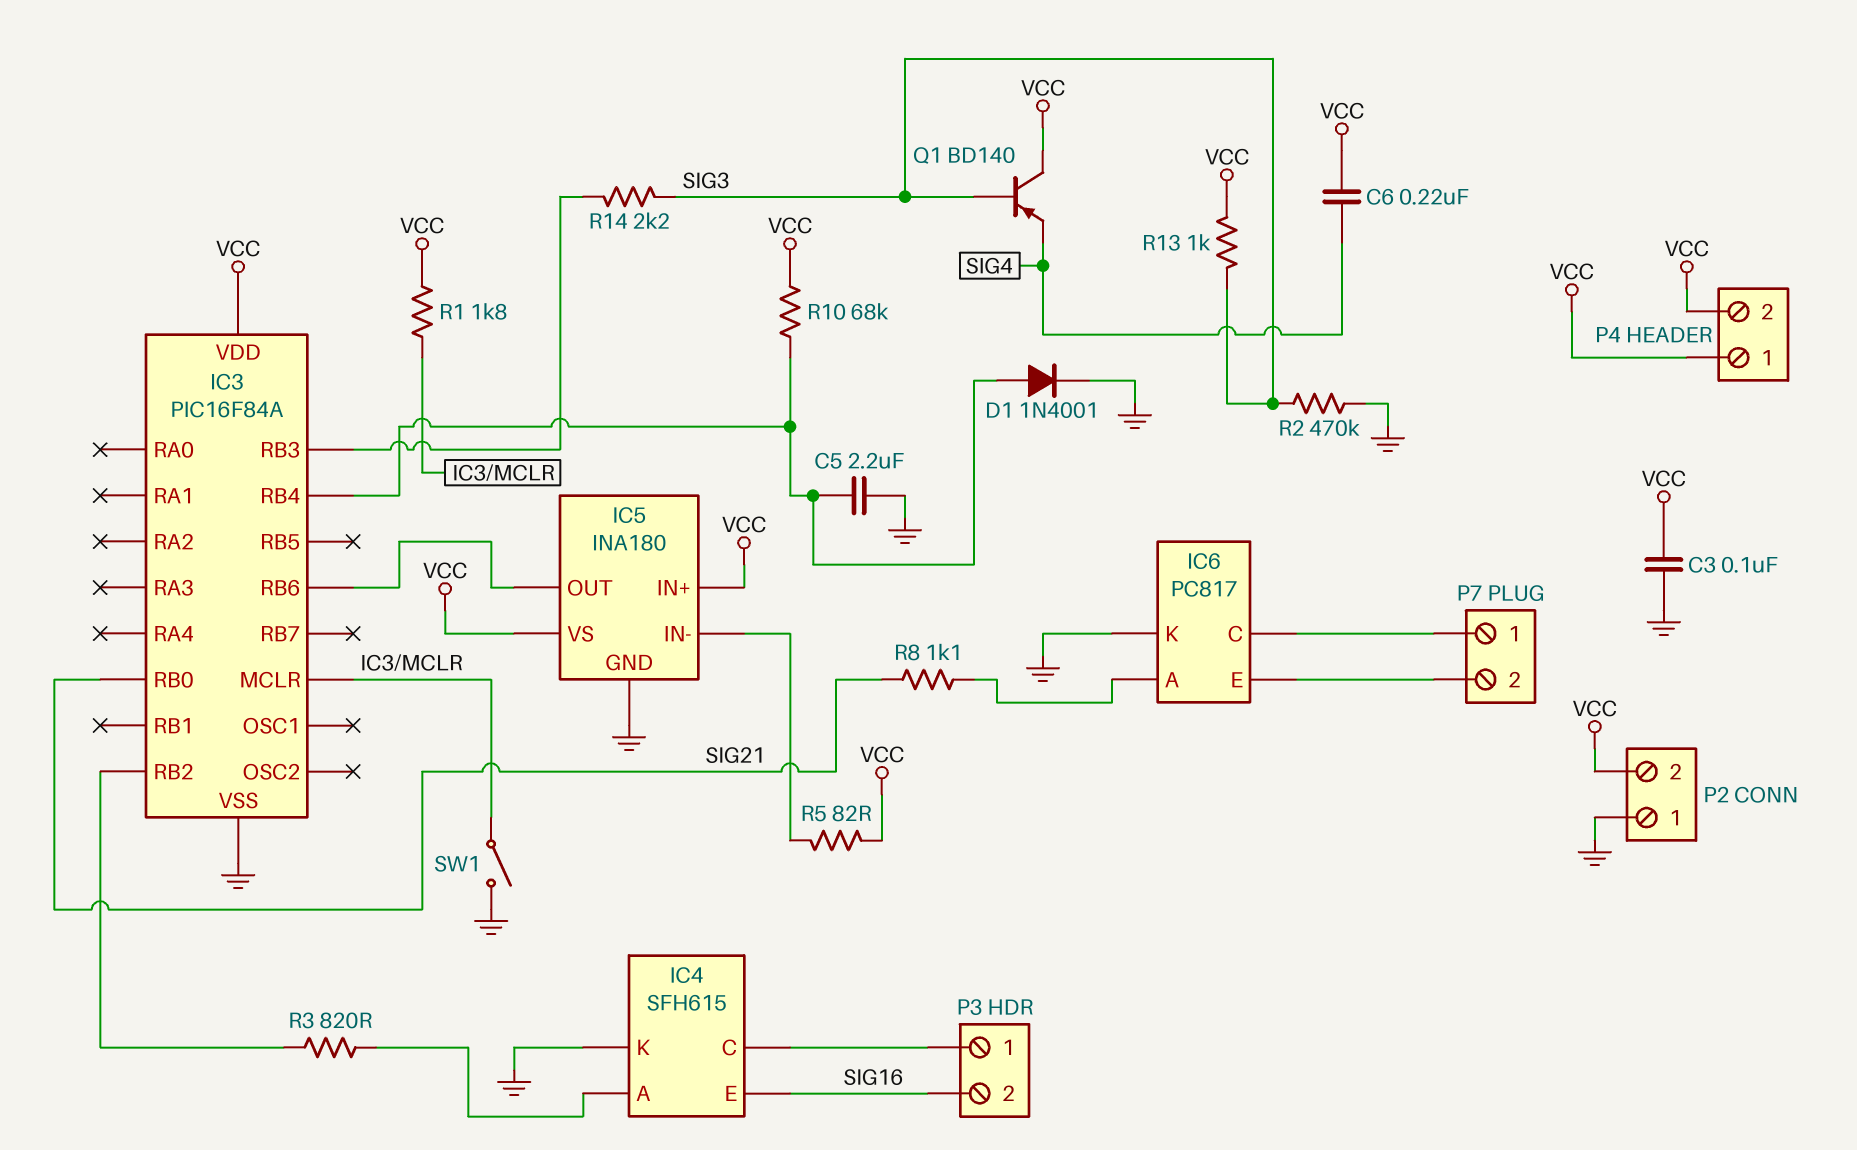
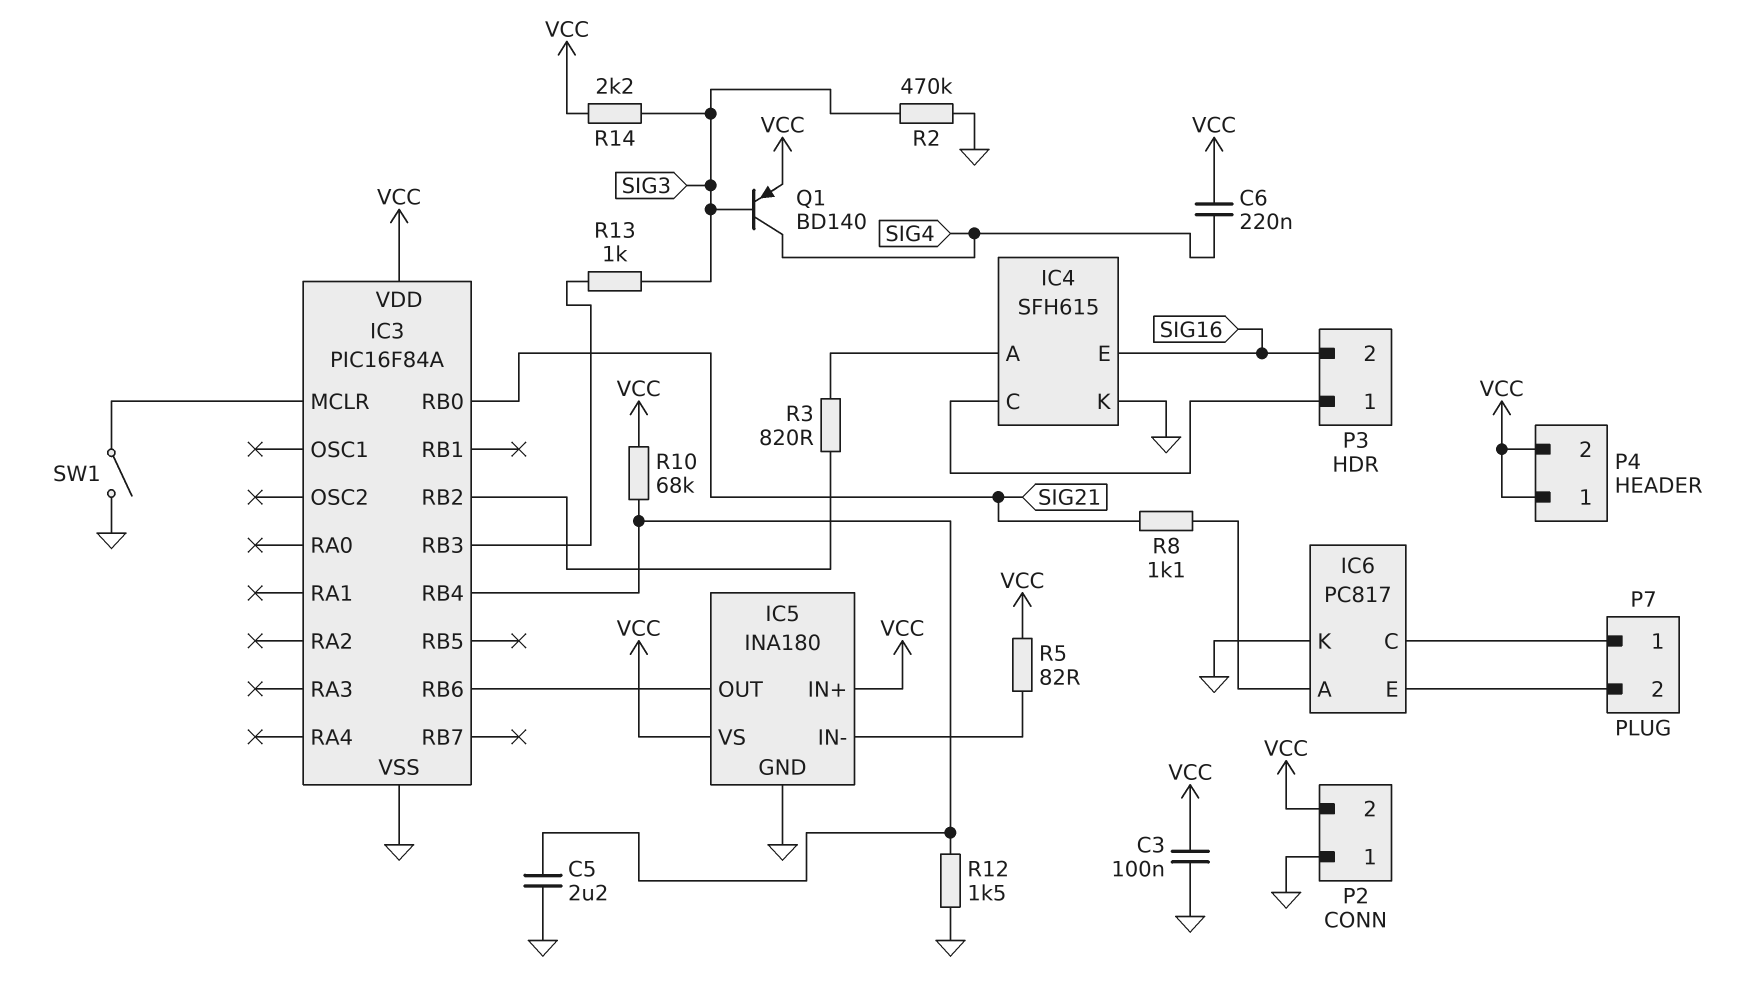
D1: diode 1N4001 (A IC3/RB4, K GND) -> none
Q1: PNP BD140 (B SIG3, C VCC, E SIG4) -> PNP BD140 (B SIG3, C SIG4, E VCC)
R1: 1.8k (IC3/MCLR, VCC) -> none
R12: none -> 1.5k (GND, IC3/RB4)
R13: 1k (SIG3, VCC) -> 1k (IC3/RB3, SIG3)
R14: 2.2k (IC3/RB3, SIG3) -> 2.2k (SIG3, VCC)

